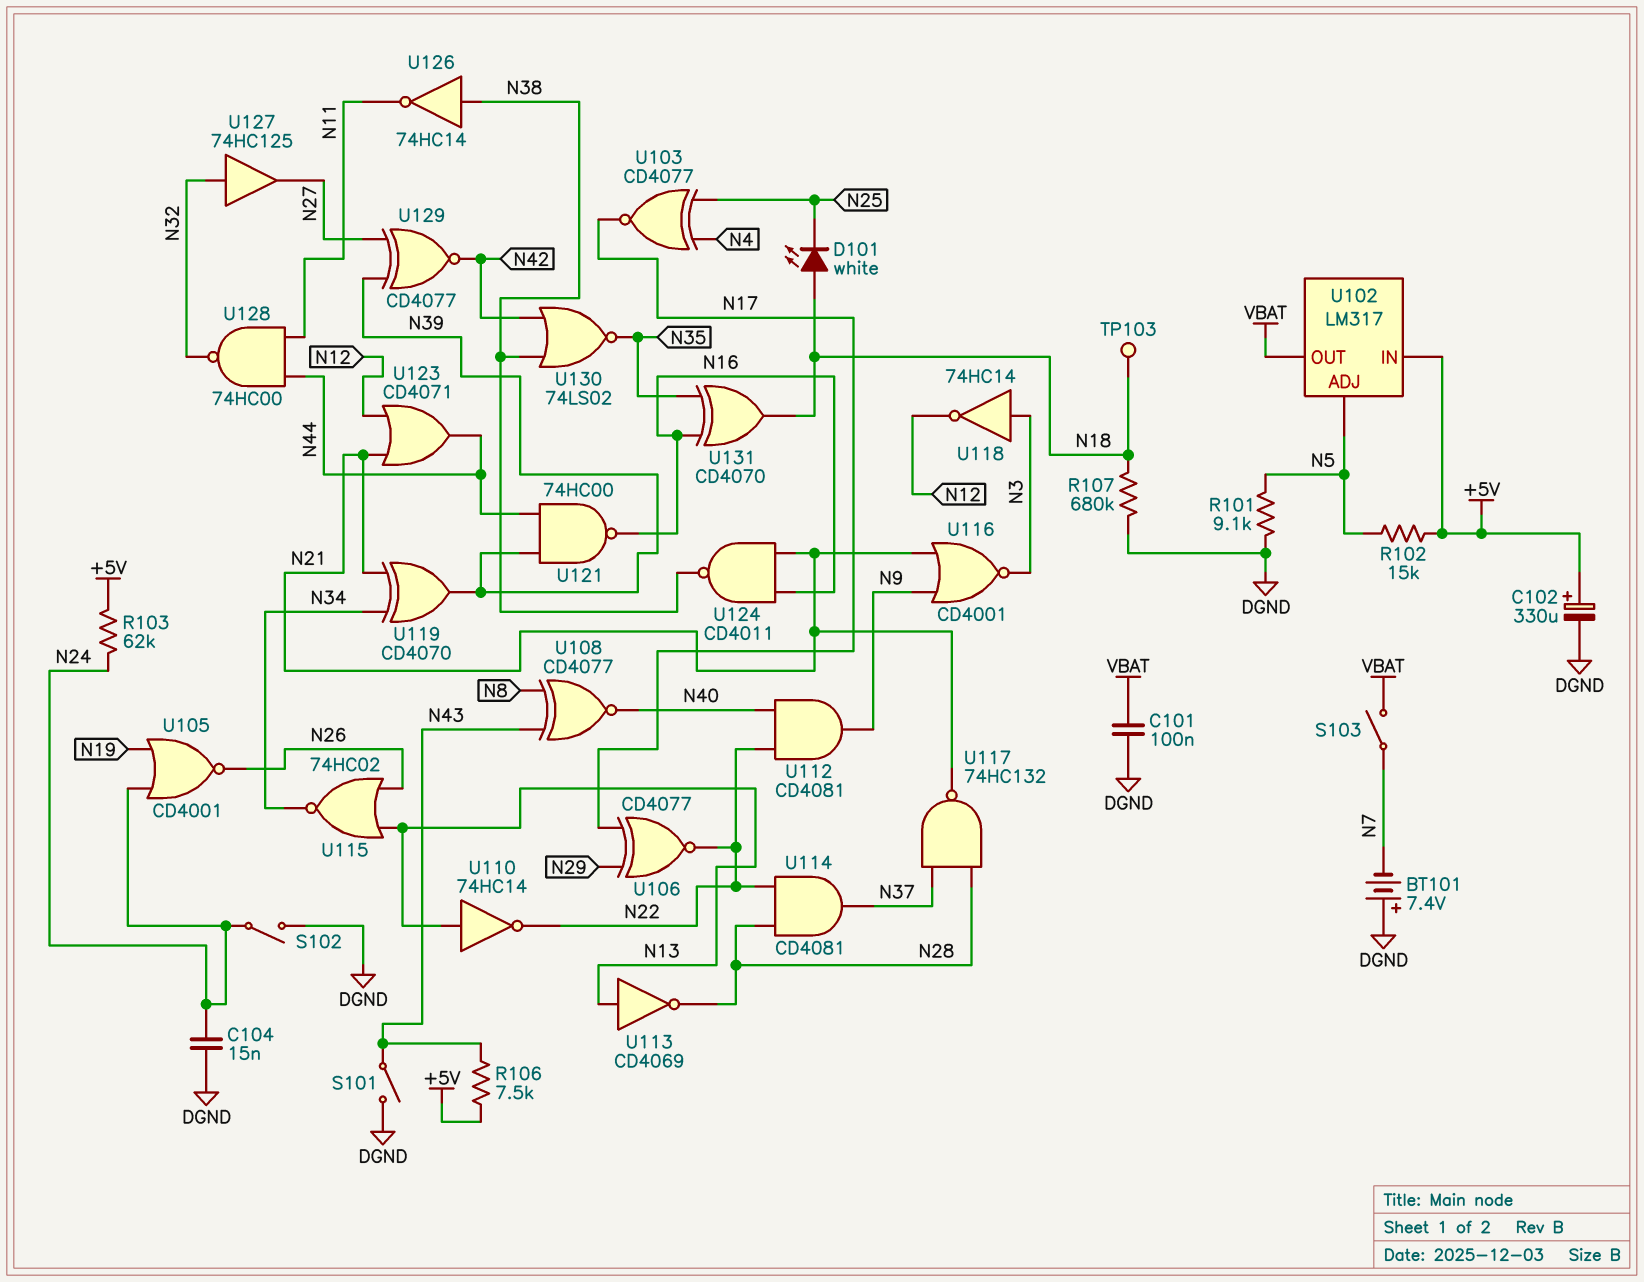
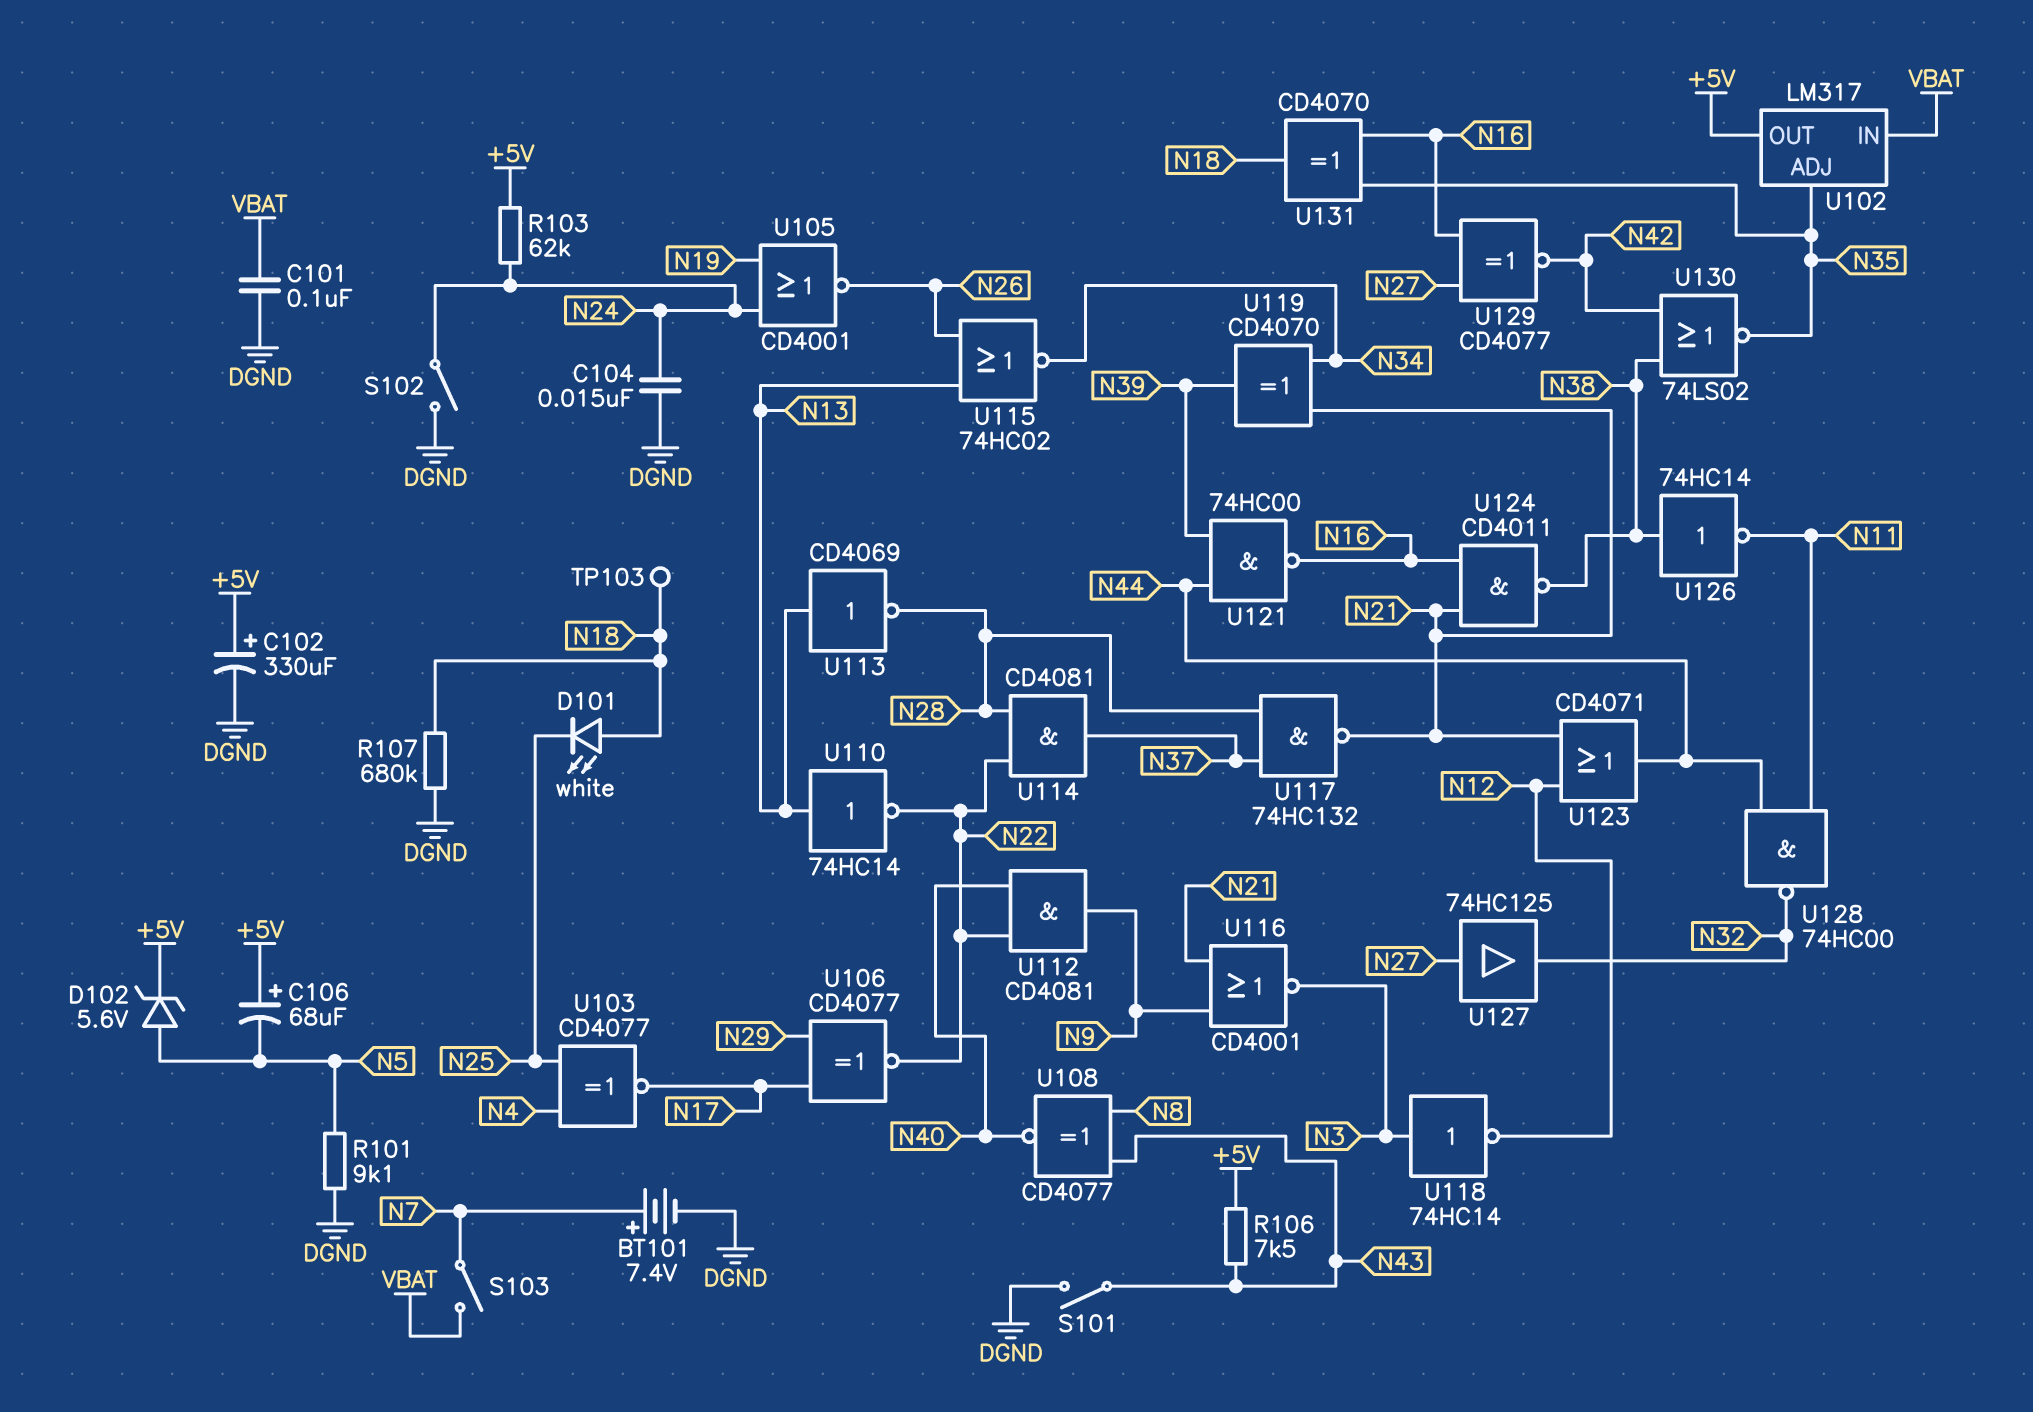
BT101: 7.4V (plus DGND, minus N7) -> 7.4V (plus N7, minus DGND)
C106: none -> 68uF (plus +5V, minus N5)
D102: none -> zener 5.6V (A N5, K +5V)
R102: 15k (+5V, N5) -> none
U102 pin ADJ: N5 -> N35
U102 pin IN: +5V -> VBAT
U102 pin OUT: VBAT -> +5V
U127: buffer 74HC125 (in N32, out N27) -> buffer 74HC125 (in N27, out N32)
U129: XNOR CD4077 (in N27, in N39, out N42) -> XNOR CD4077 (in N16, in N27, out N42)

